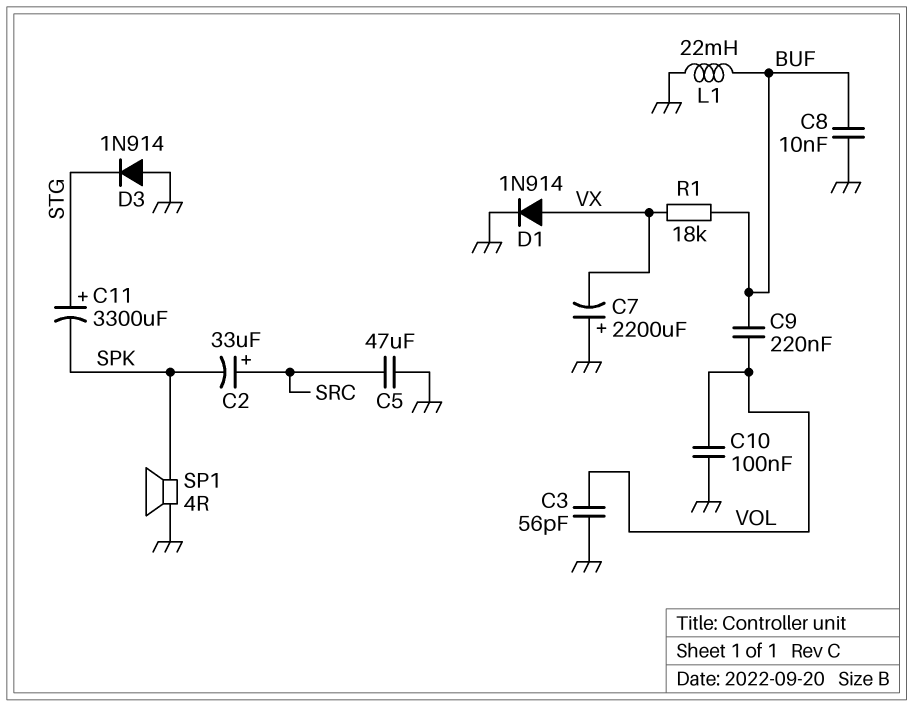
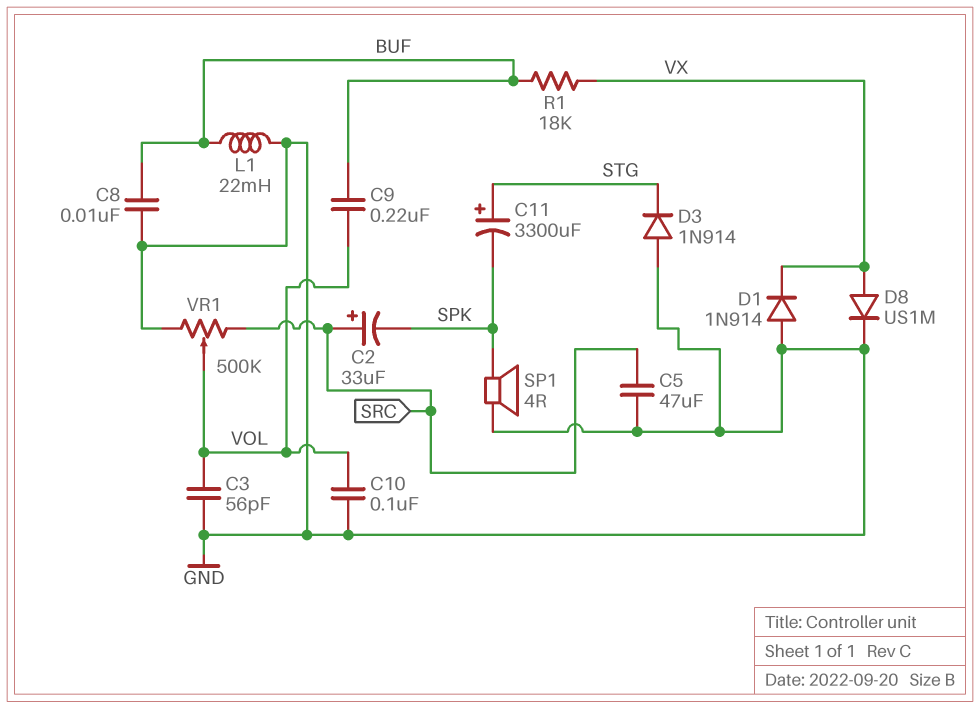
C7: 2200uF (plus GND, minus VX) -> none
D1: diode 1N914 (A VX, K GND) -> diode 1N914 (A GND, K VX)
D8: none -> diode US1M (A VX, K GND)
VR1: none -> 500k (GND, SRC, wiper VOL)

